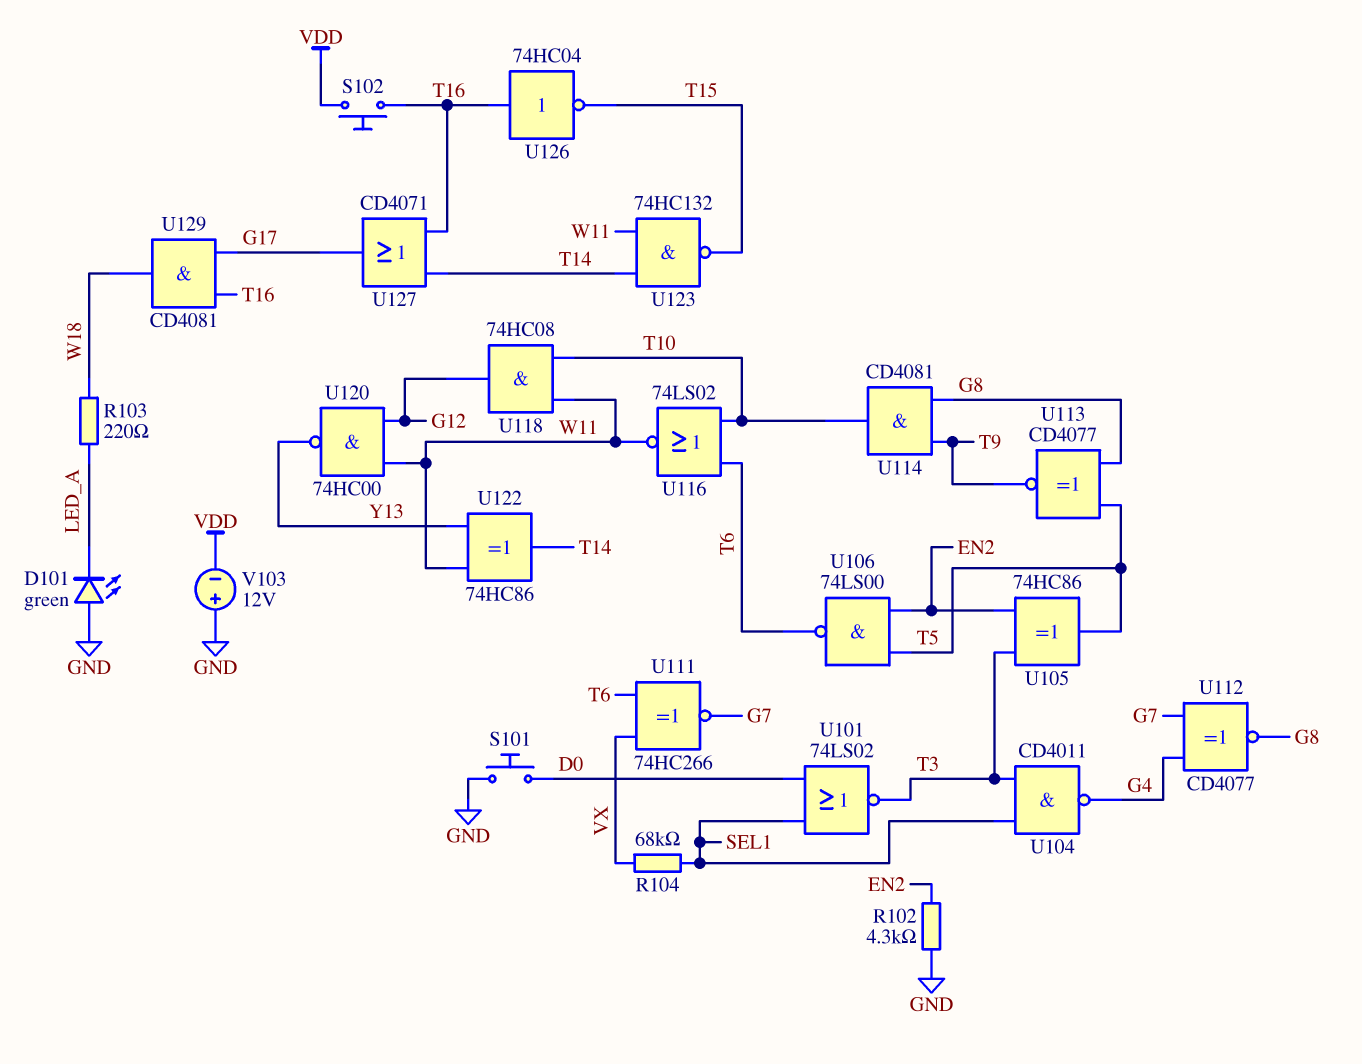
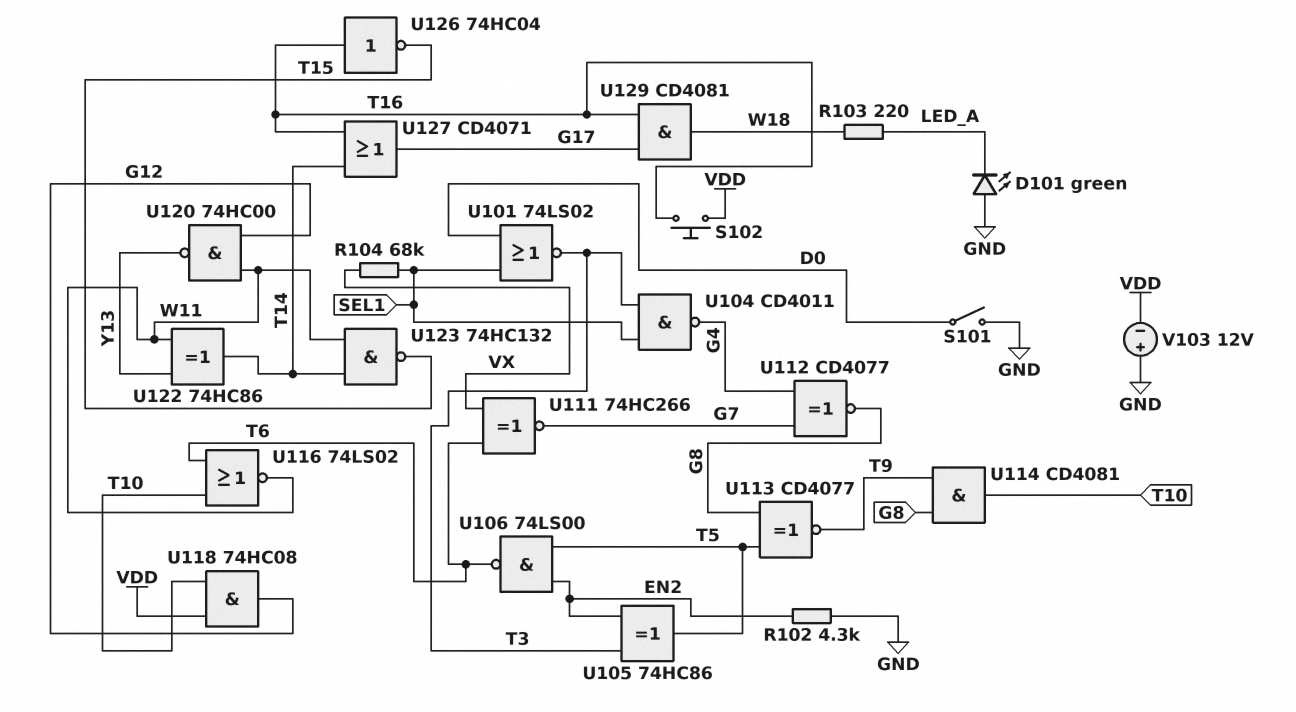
S101: button (D0, GND) -> switch (D0, GND)
U118: AND 74HC08 (in T10, in W11, out G12) -> AND 74HC08 (in T10, in VDD, out G12)

